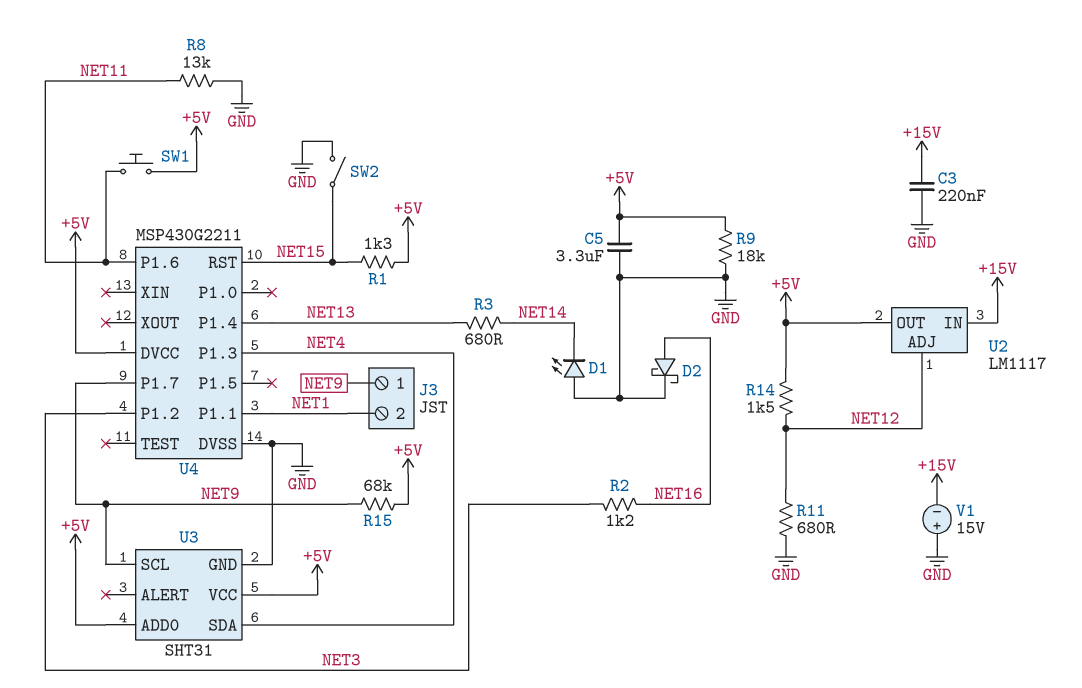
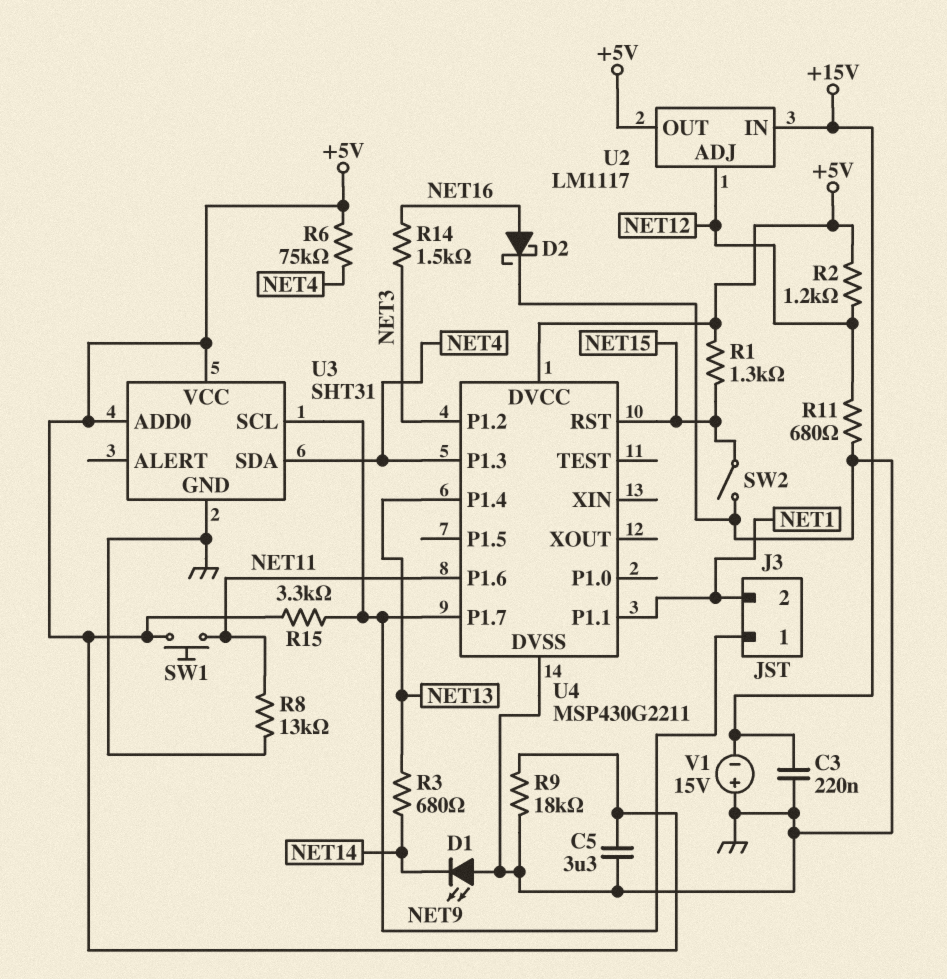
R2: 1.2k (NET3, NET16) -> 1.2k (+5V, NET12)
R6: none -> 75k (+5V, NET4)
R14: 1.5k (+5V, NET12) -> 1.5k (NET3, NET16)
R15: 68k (+5V, NET9) -> 3.3k (+5V, NET9)

